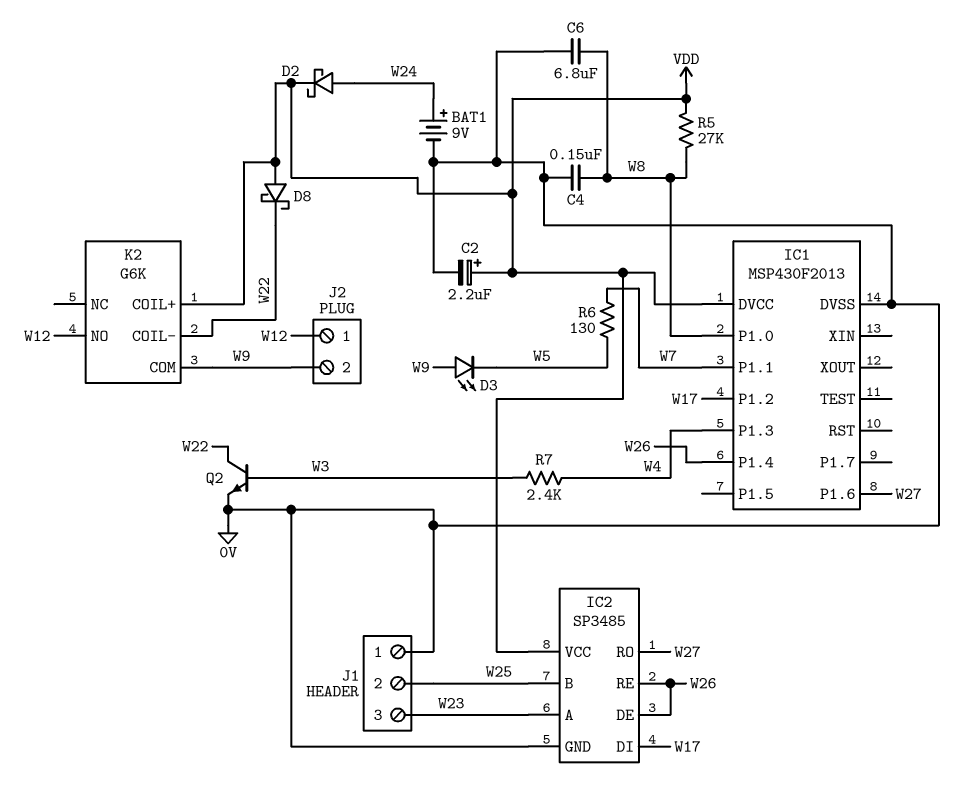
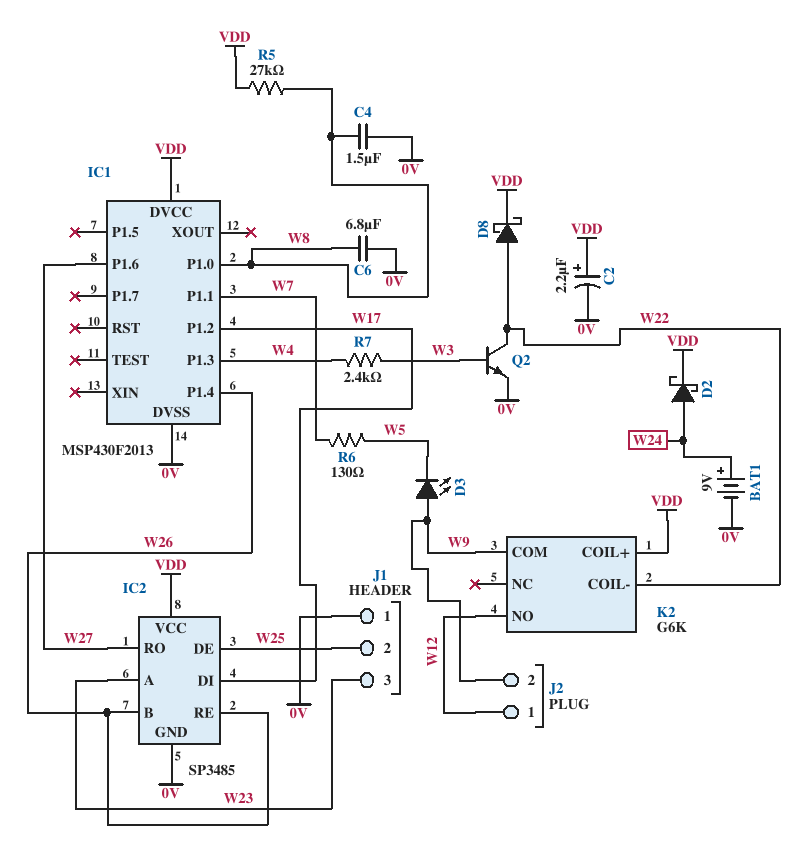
C4: 150nF (0V, W8) -> 1.5uF (0V, W8)
D8: schottky (A VDD, K W22) -> schottky (A W22, K VDD)
IC2 pin B: W25 -> W26
IC2 pin DE: W26 -> W25

